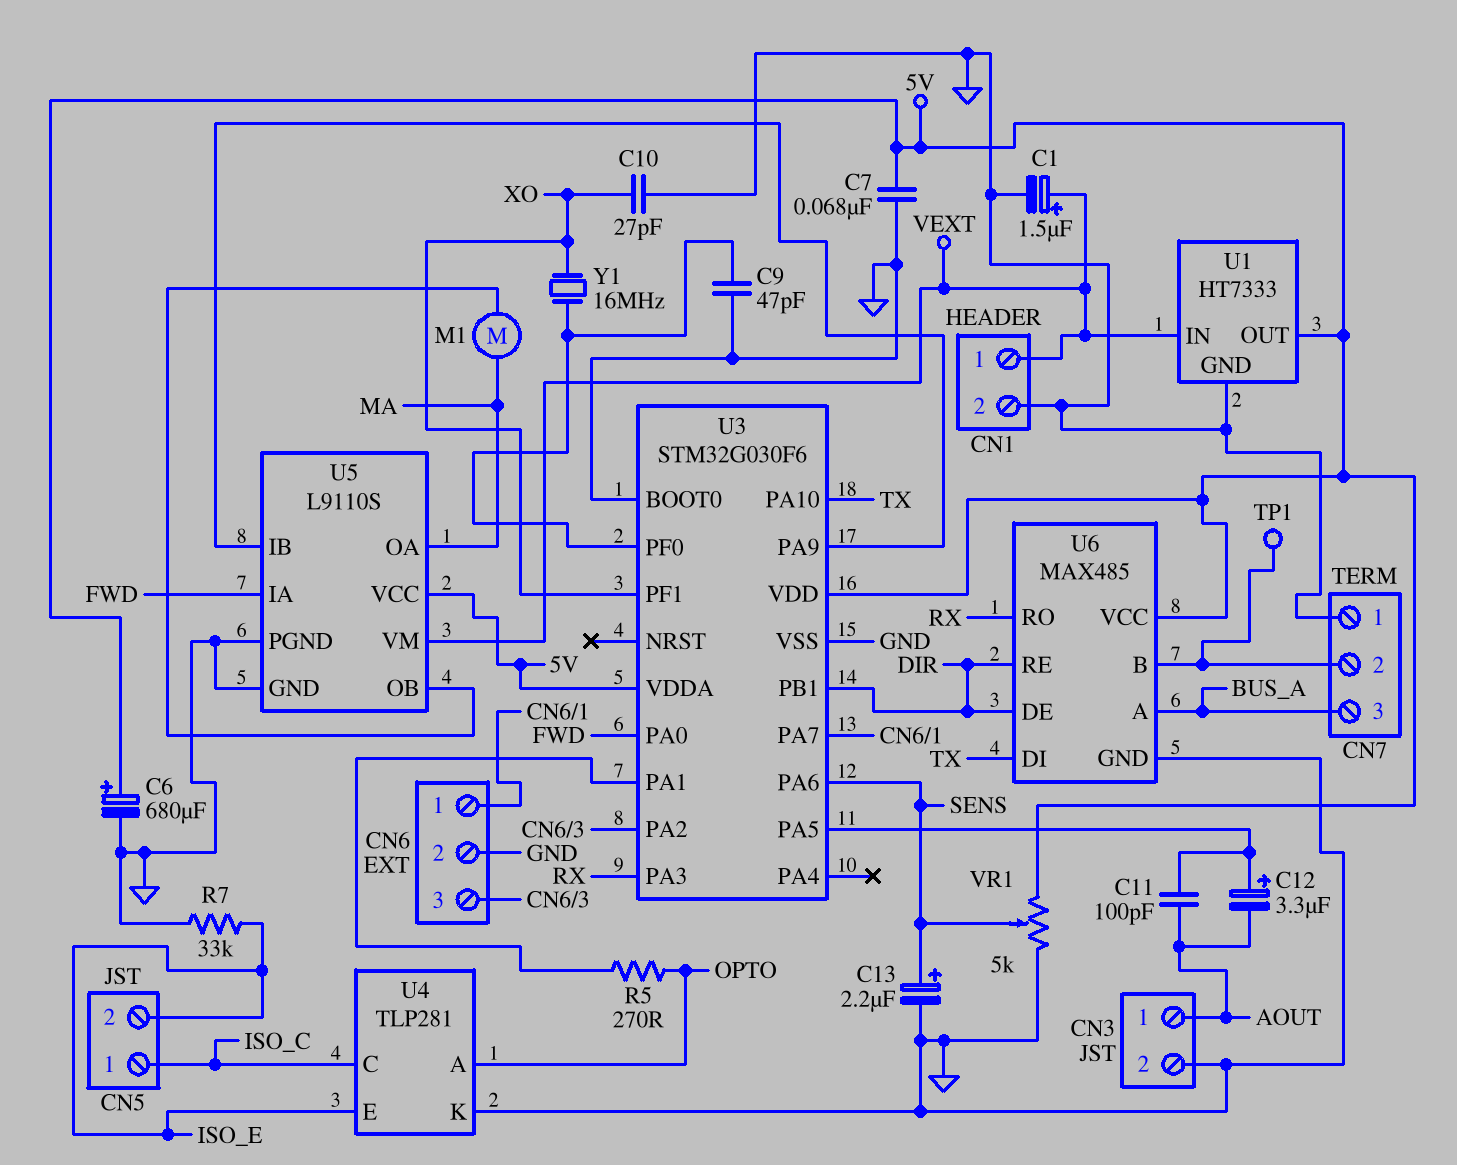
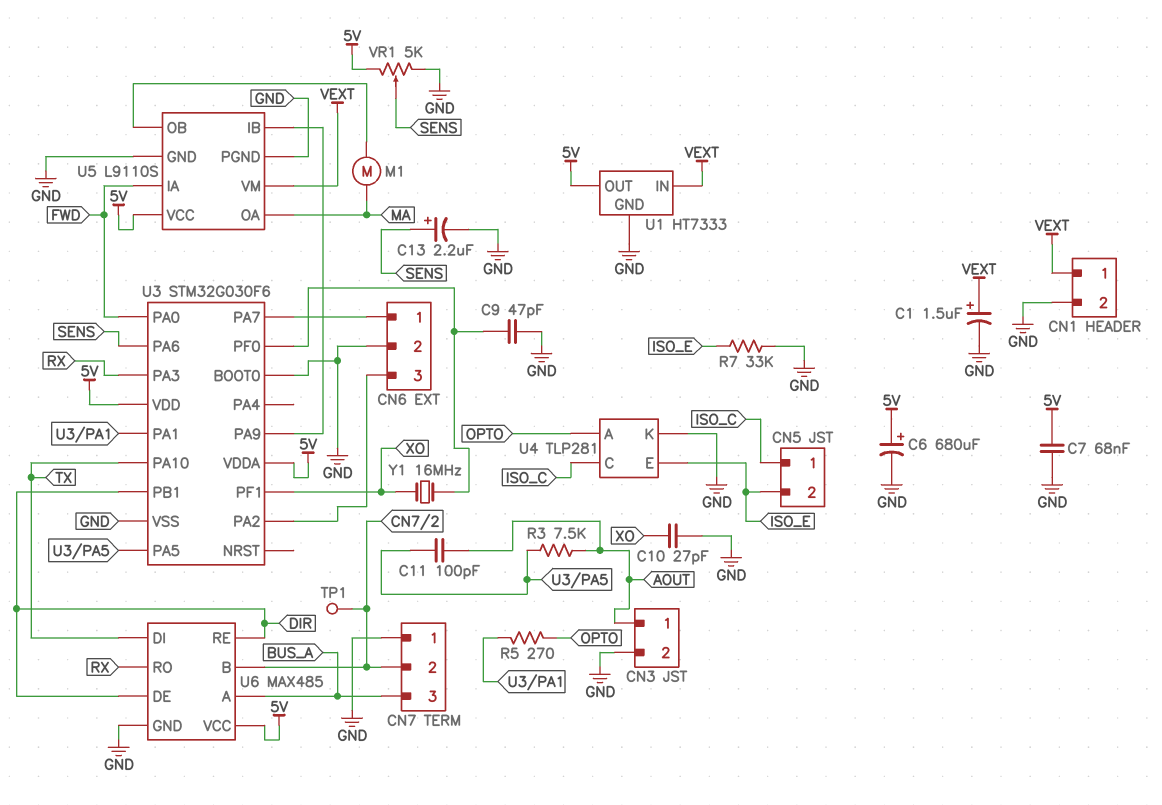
C12: 3.3uF (plus U3/PA5, minus AOUT) -> none
R3: none -> 7.5k (AOUT, U3/PA5)

